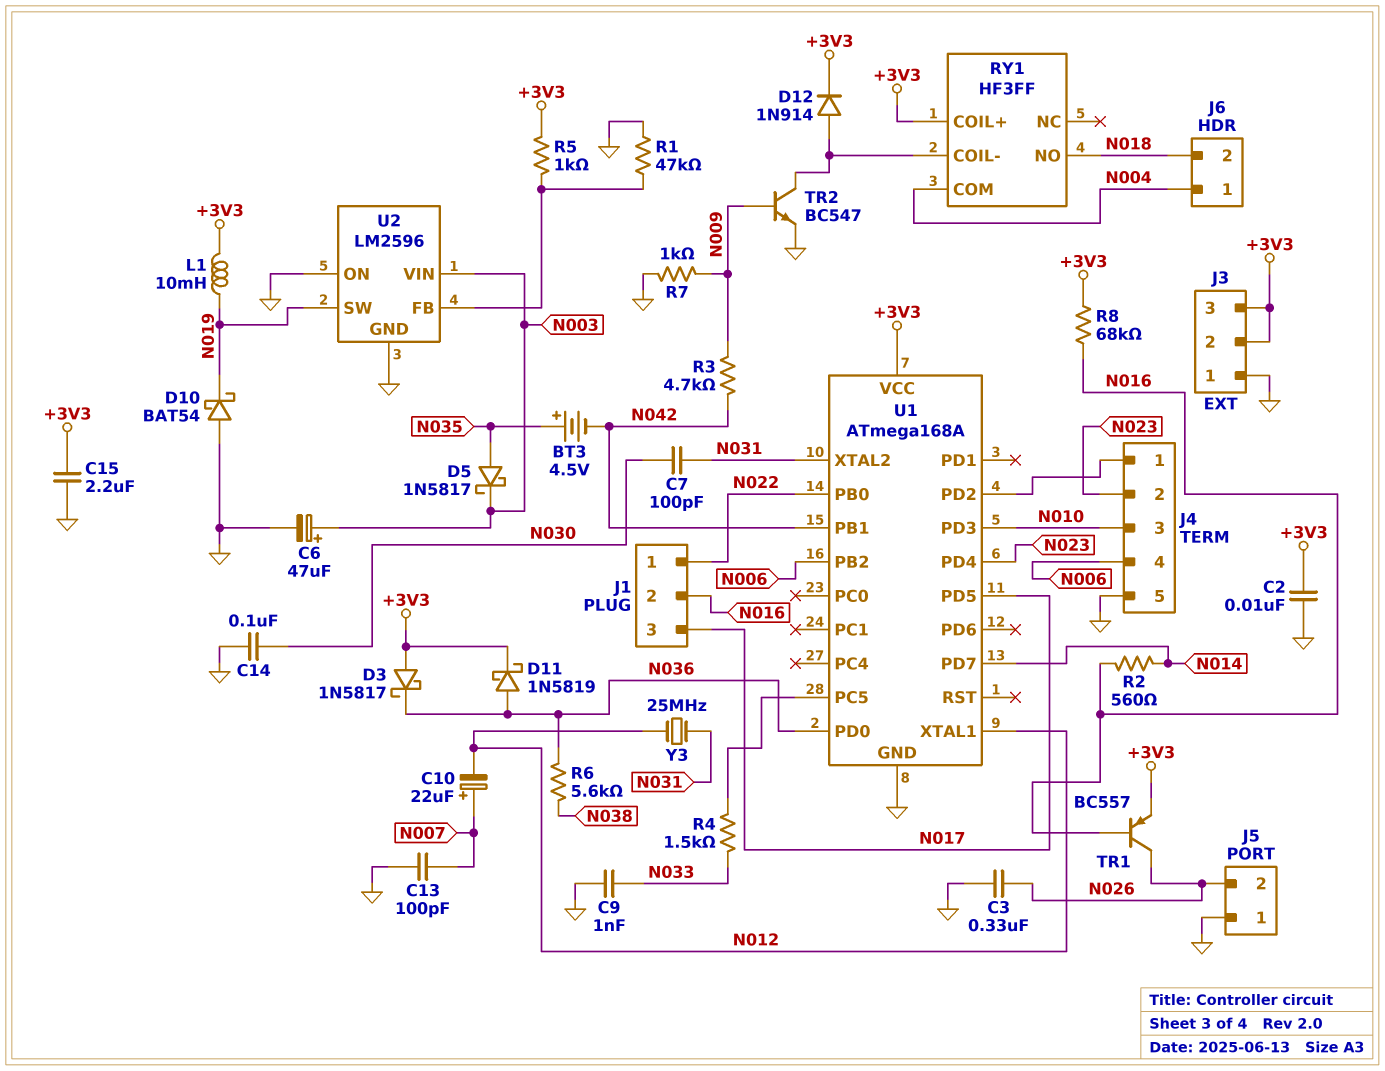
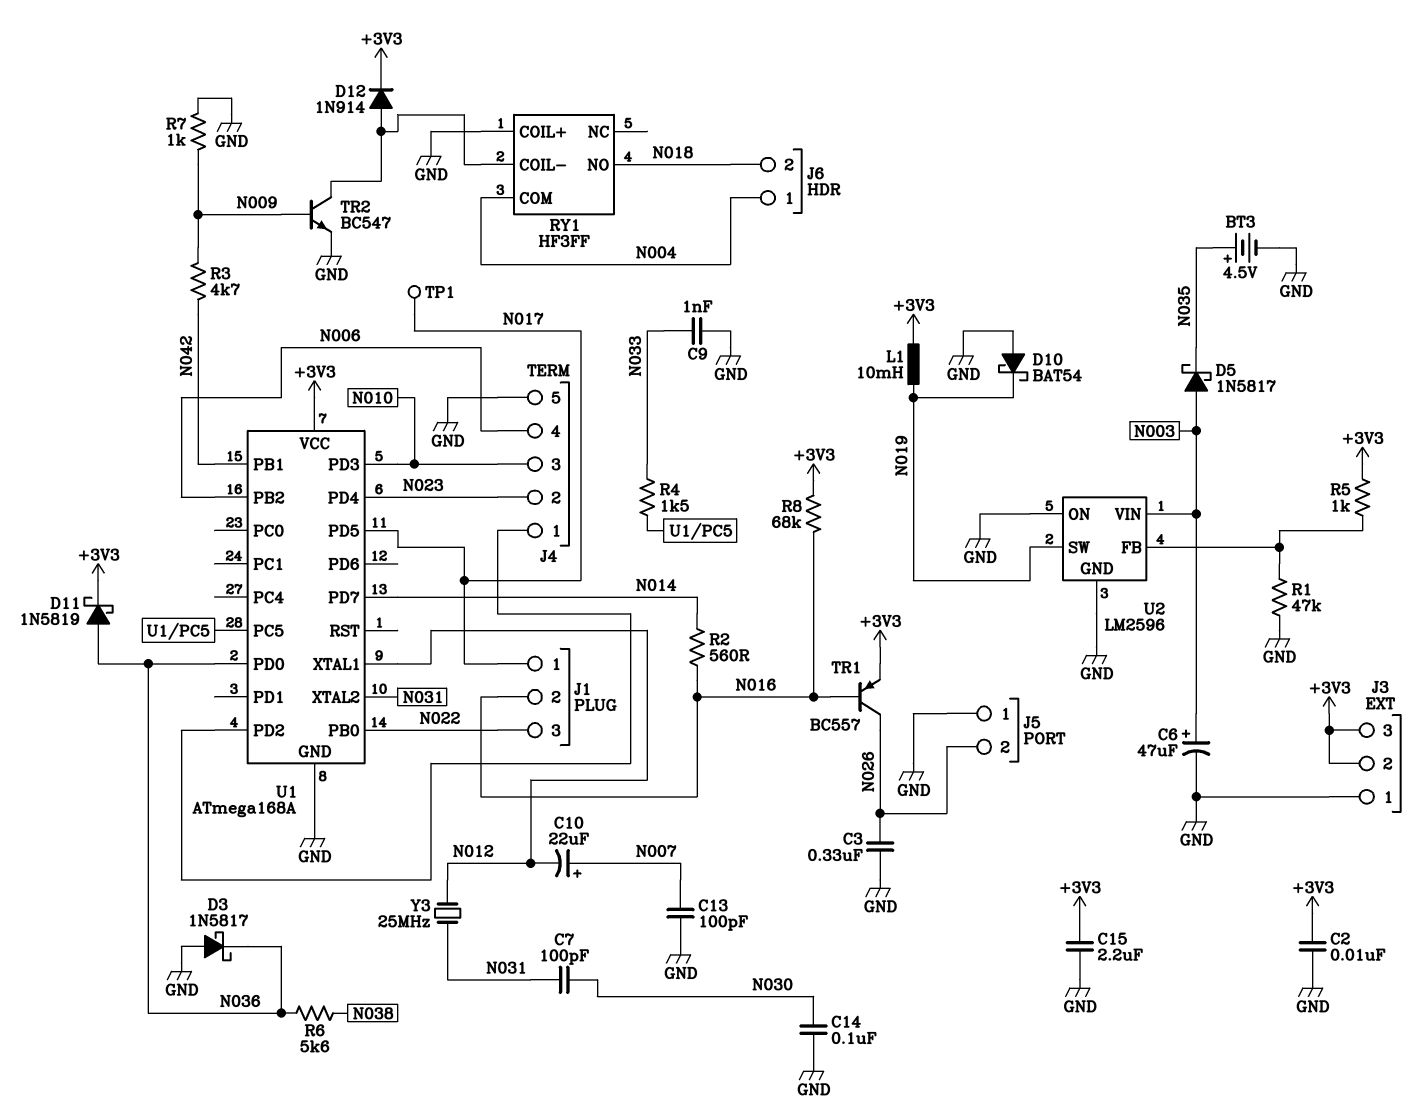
BT3: 4.5V (plus N035, minus N042) -> 4.5V (plus N035, minus GND)
D3: schottky 1N5817 (A +3V3, K N036) -> schottky 1N5817 (A GND, K N036)
D5: schottky 1N5817 (A N035, K N003) -> schottky 1N5817 (A N003, K N035)
J1 pin 1: N022 -> N017
J1 pin 3: N017 -> N022
RY1 pin COIL+: +3V3 -> GND
TP1: none -> test point (N017)

